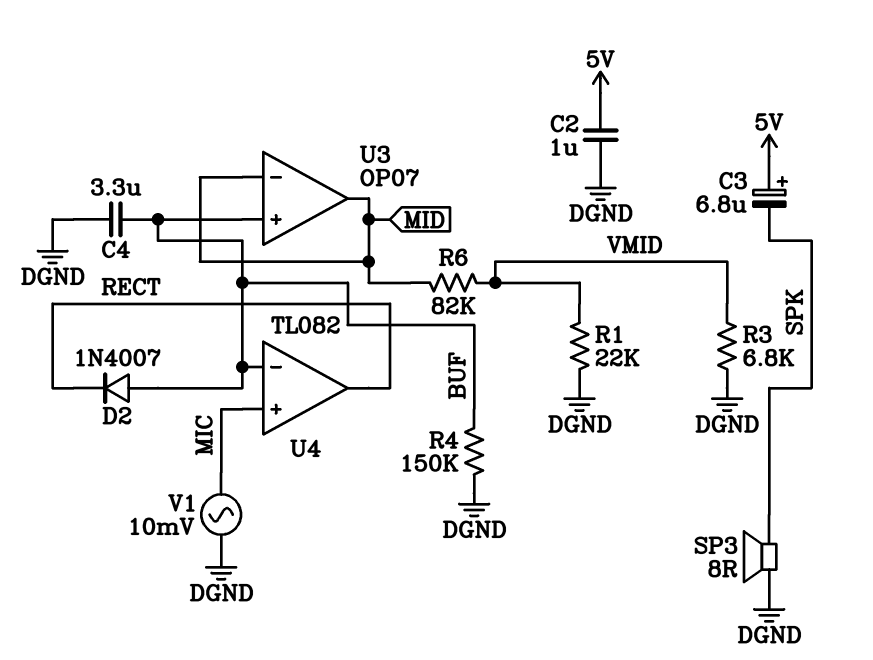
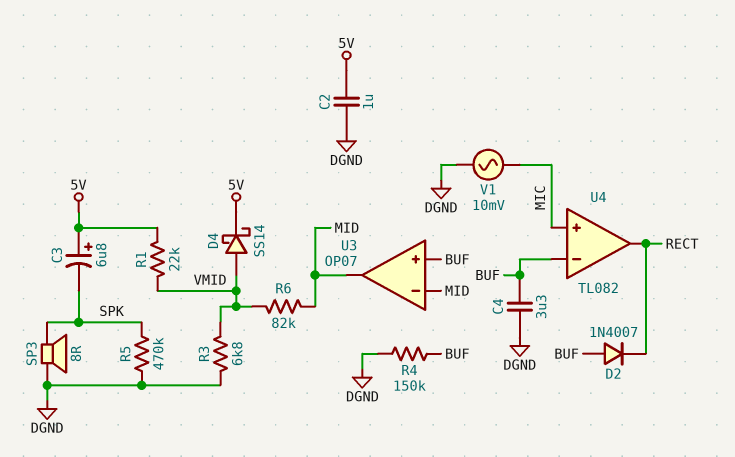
D4: none -> schottky SS14 (A VMID, K 5V)
R1: 22k (DGND, VMID) -> 22k (5V, VMID)
R5: none -> 470k (DGND, SPK)

